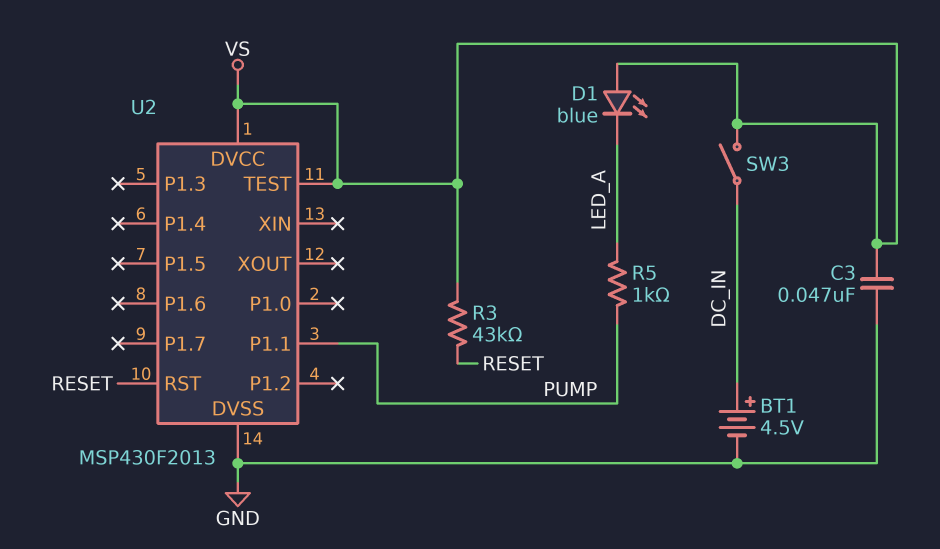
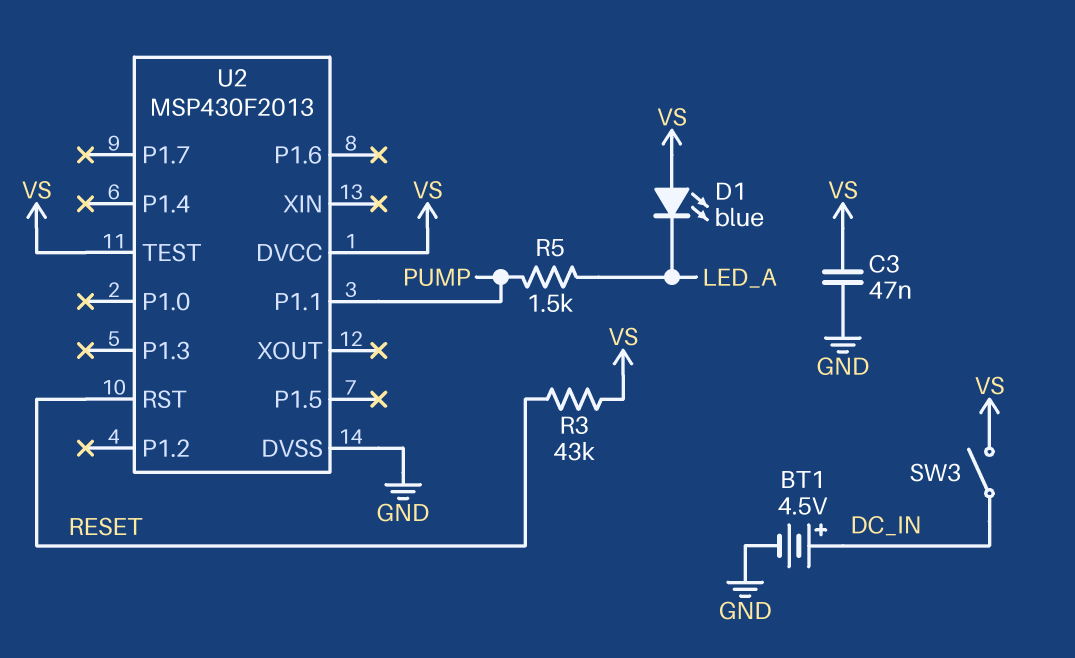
R5: 1k (LED_A, PUMP) -> 1.5k (LED_A, PUMP)

